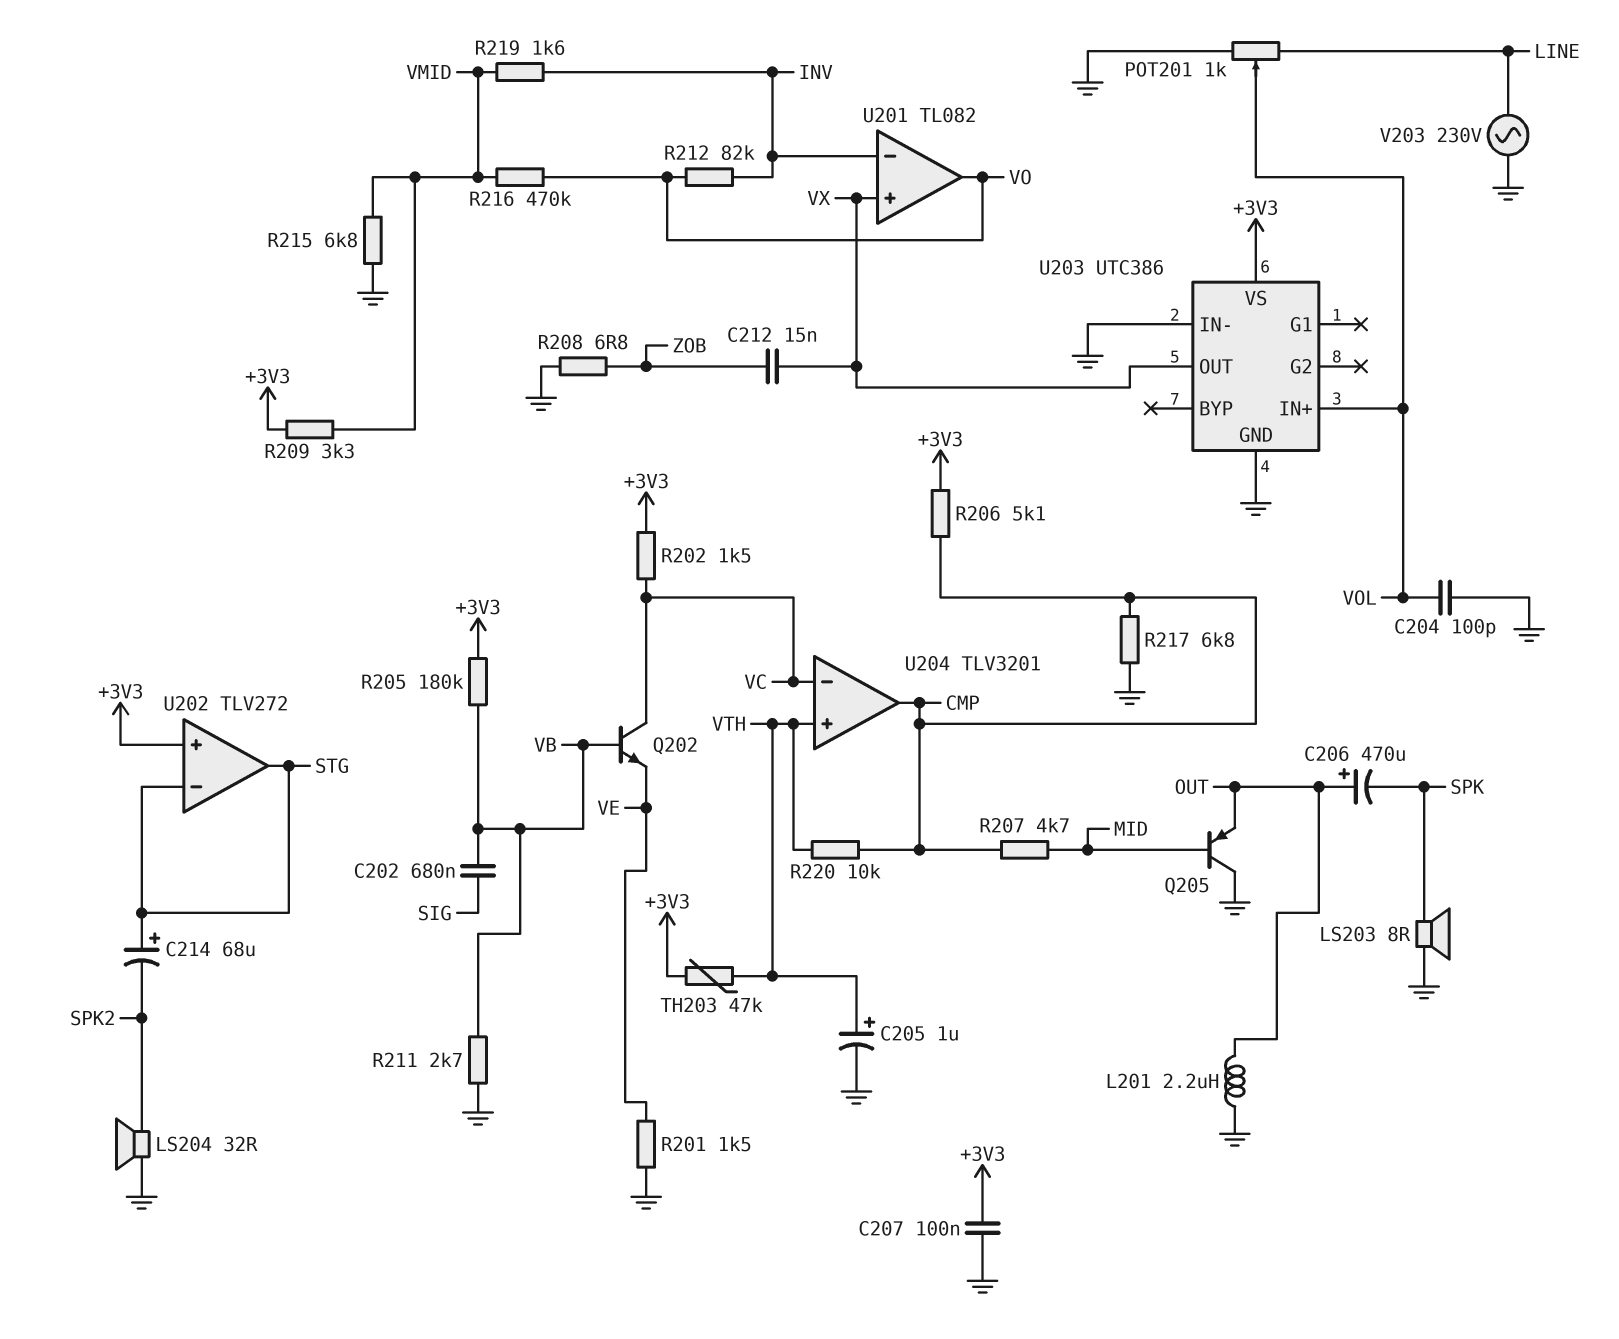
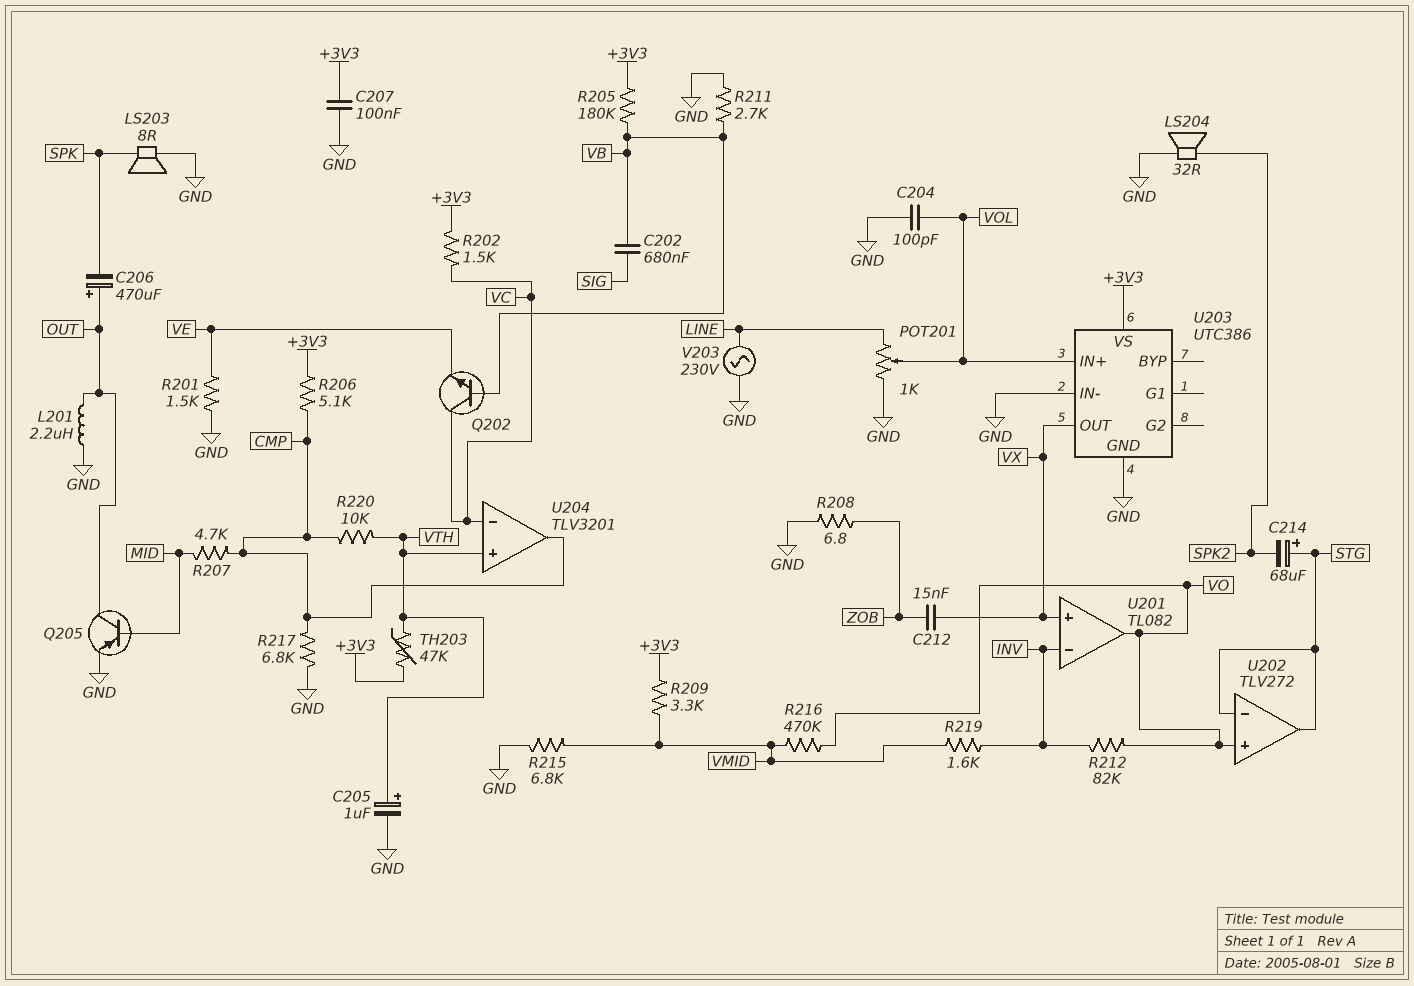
Q205: PNP (B MID, C GND, E OUT) -> PNP (B MID, C OUT, E GND)
U202 pin in+: +3V3 -> VO

